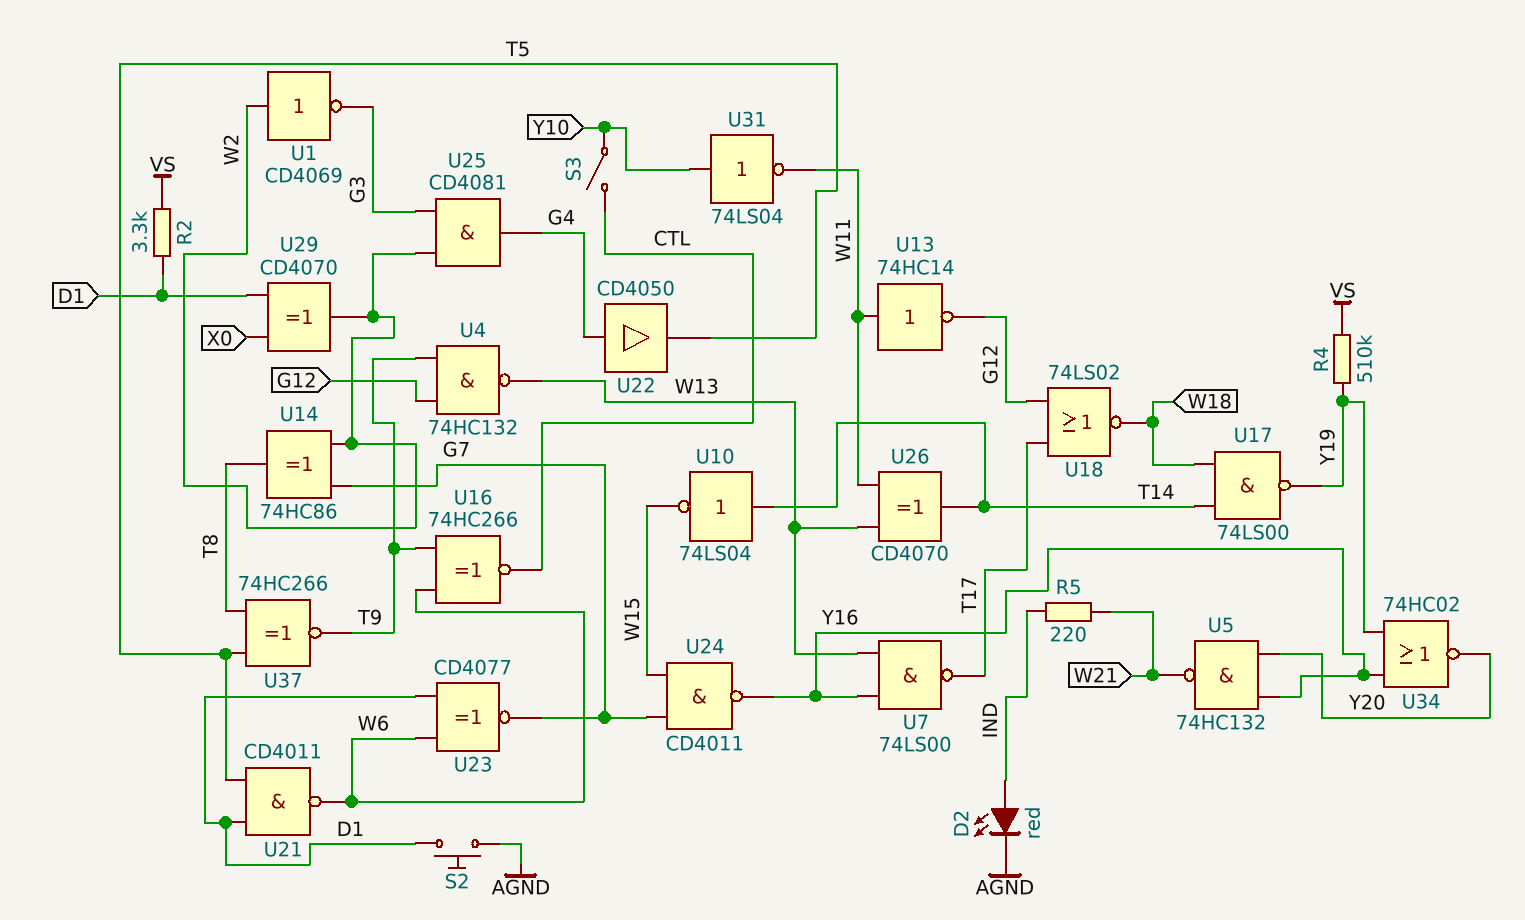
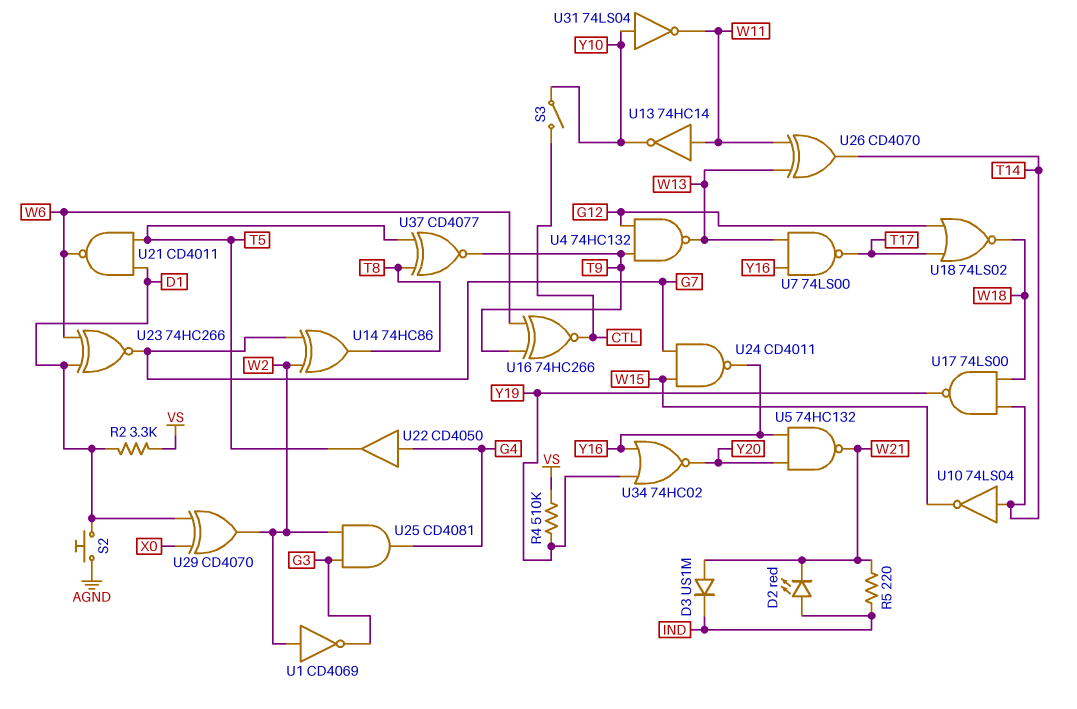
D2: LED red (A IND, K AGND) -> LED red (A IND, K W21)
D3: none -> diode US1M (A W21, K IND)
U13: NOT 74HC14 (in W11, out G12) -> NOT 74HC14 (in W11, out Y10)
U23: XNOR CD4077 (in D1, in W6, out G7) -> XNOR 74HC266 (in D1, in W6, out G7)
U37: XNOR 74HC266 (in T5, in T8, out T9) -> XNOR CD4077 (in T5, in T8, out T9)

